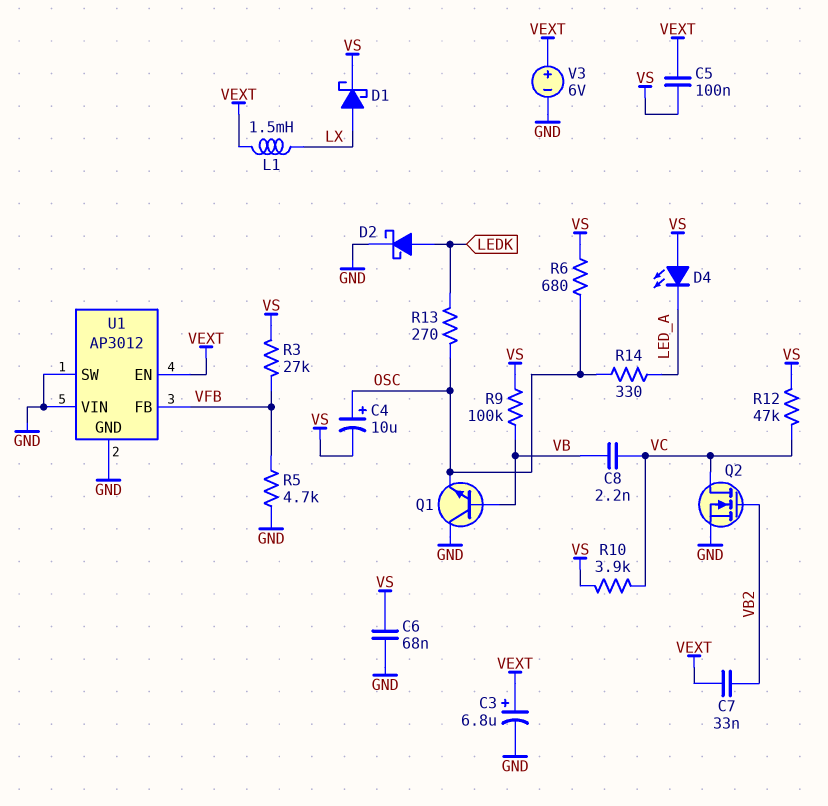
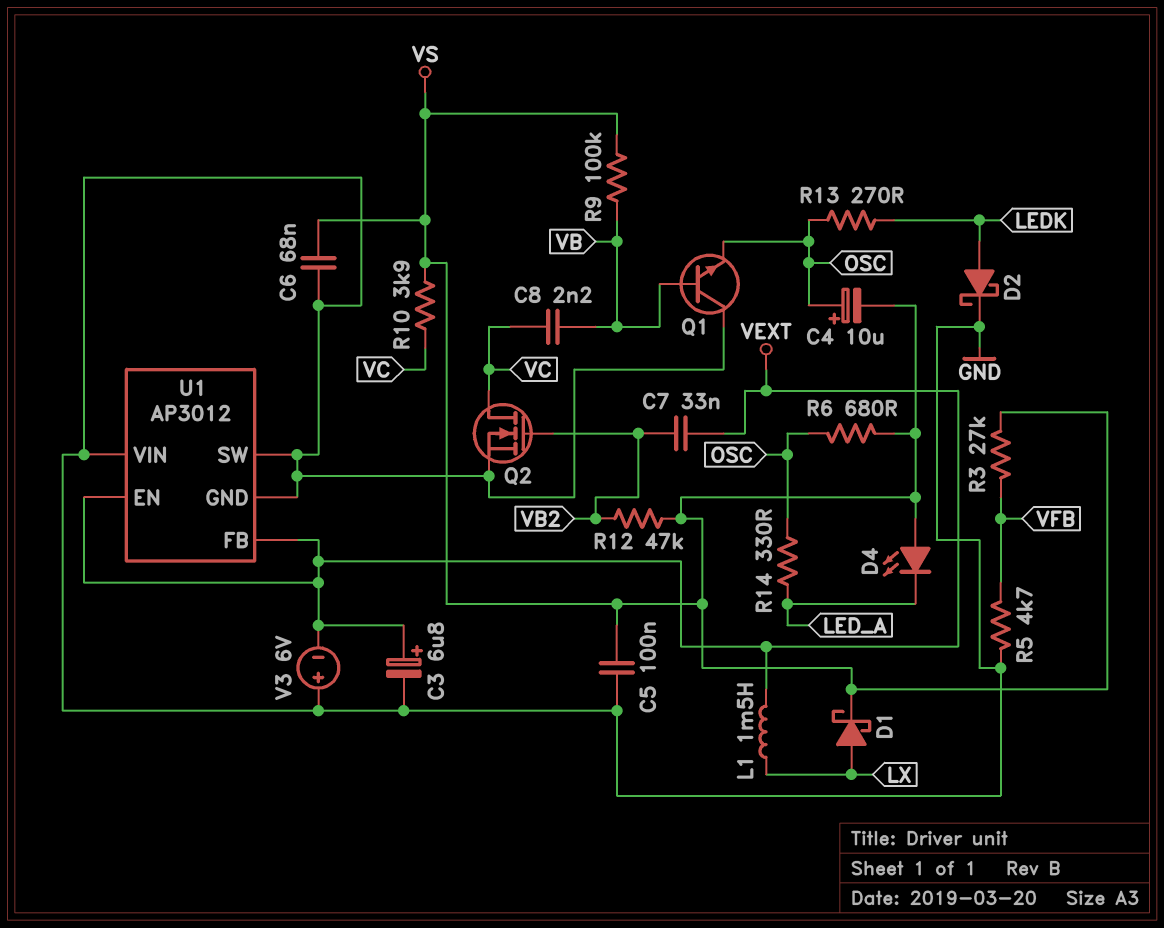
C5: 100nF (VEXT, VS) -> 100nF (GND, VS)
R12: 47k (VC, VS) -> 47k (VB2, VS)
U1 pin FB: VFB -> VEXT
V3: 6V (plus VEXT, minus GND) -> 6V (plus GND, minus VEXT)

